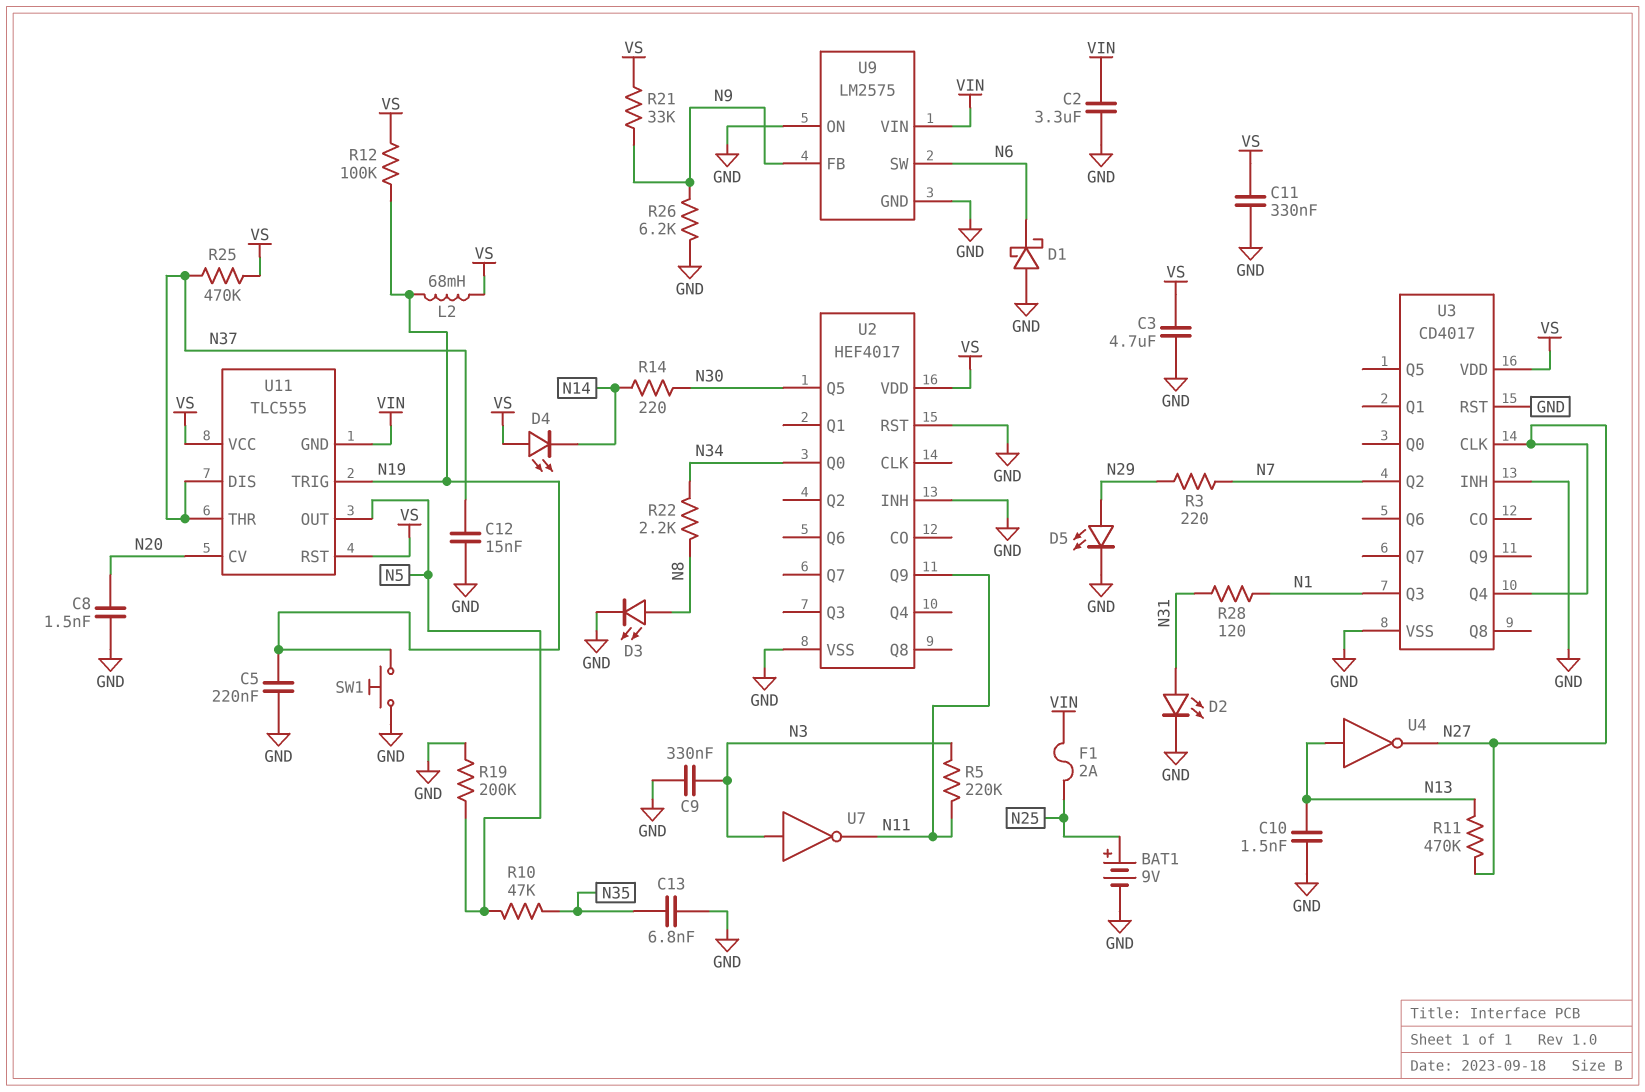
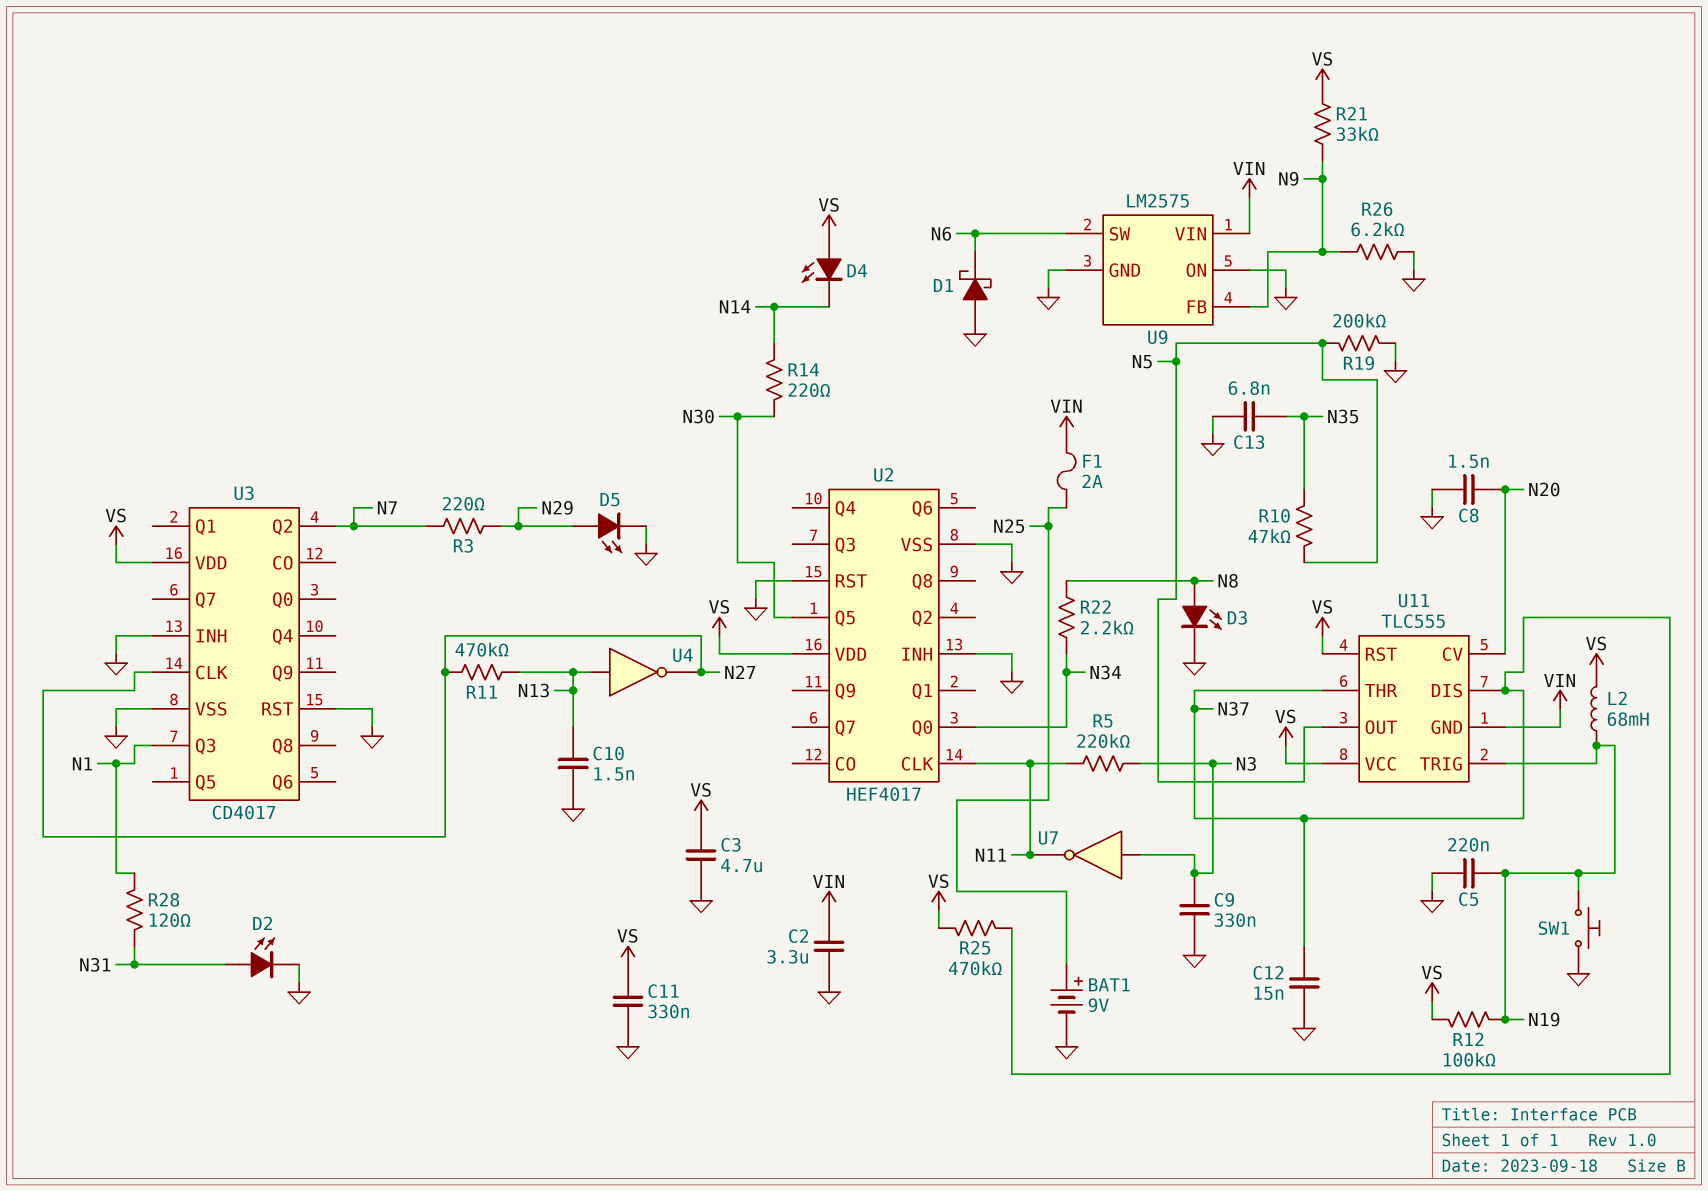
U2 pin CLK: none -> N11
U2 pin Q9: N11 -> none
U3 pin Q4: N27 -> none

